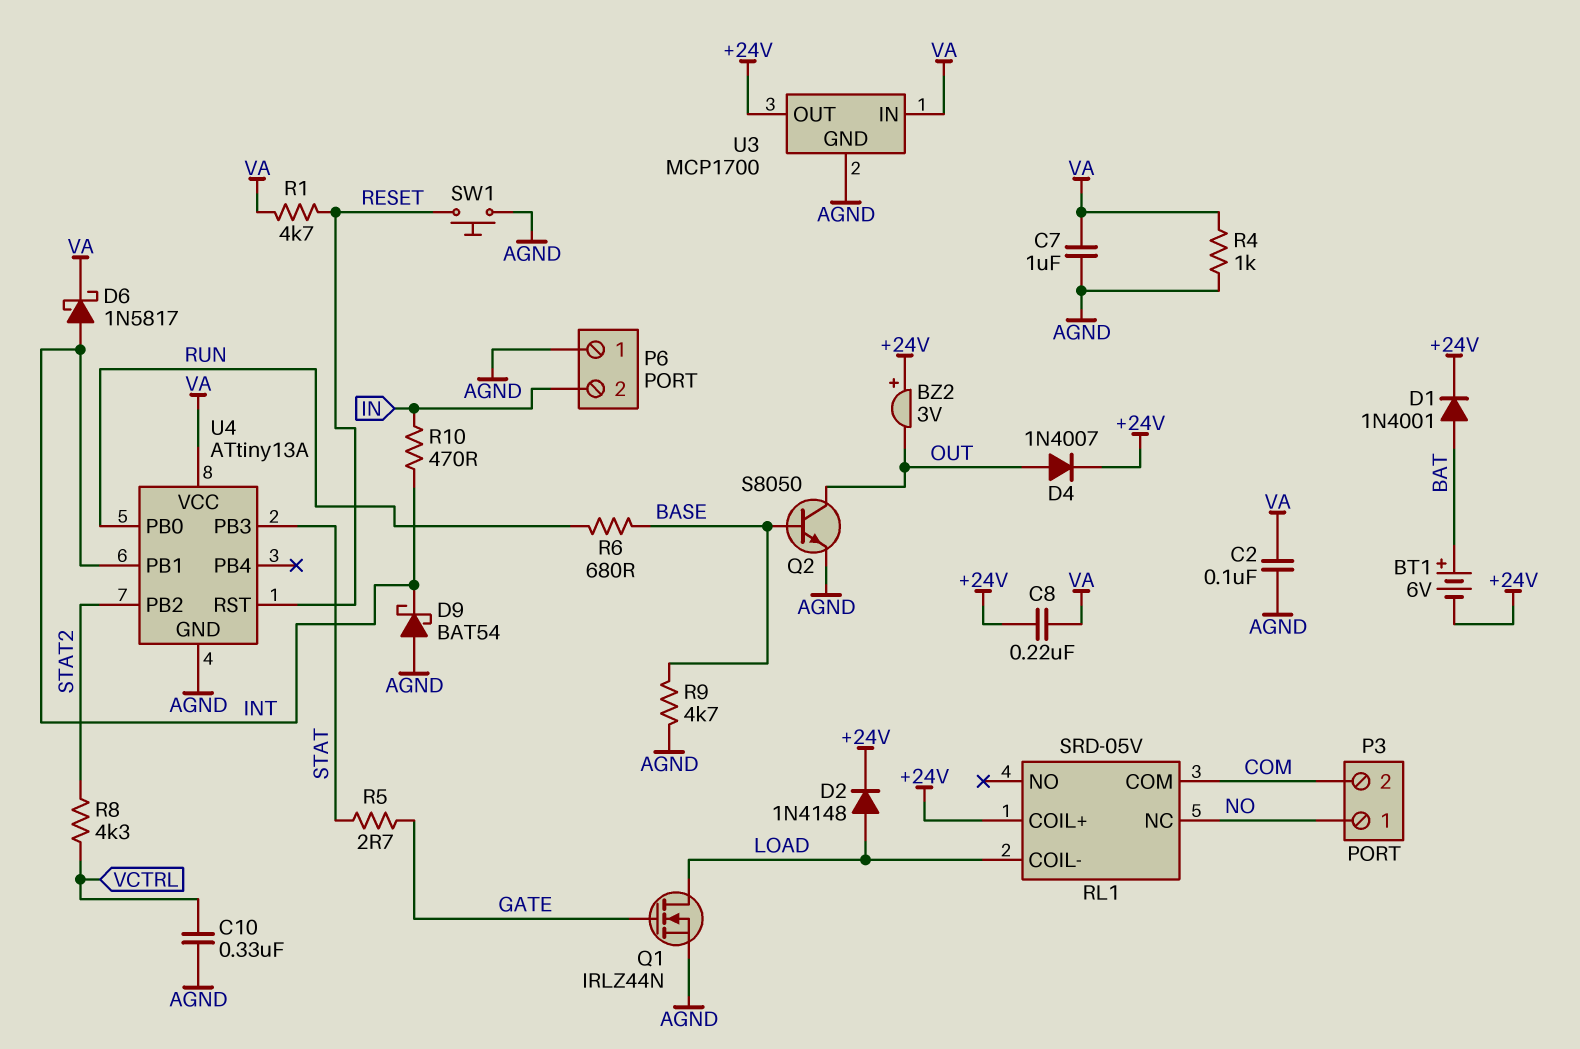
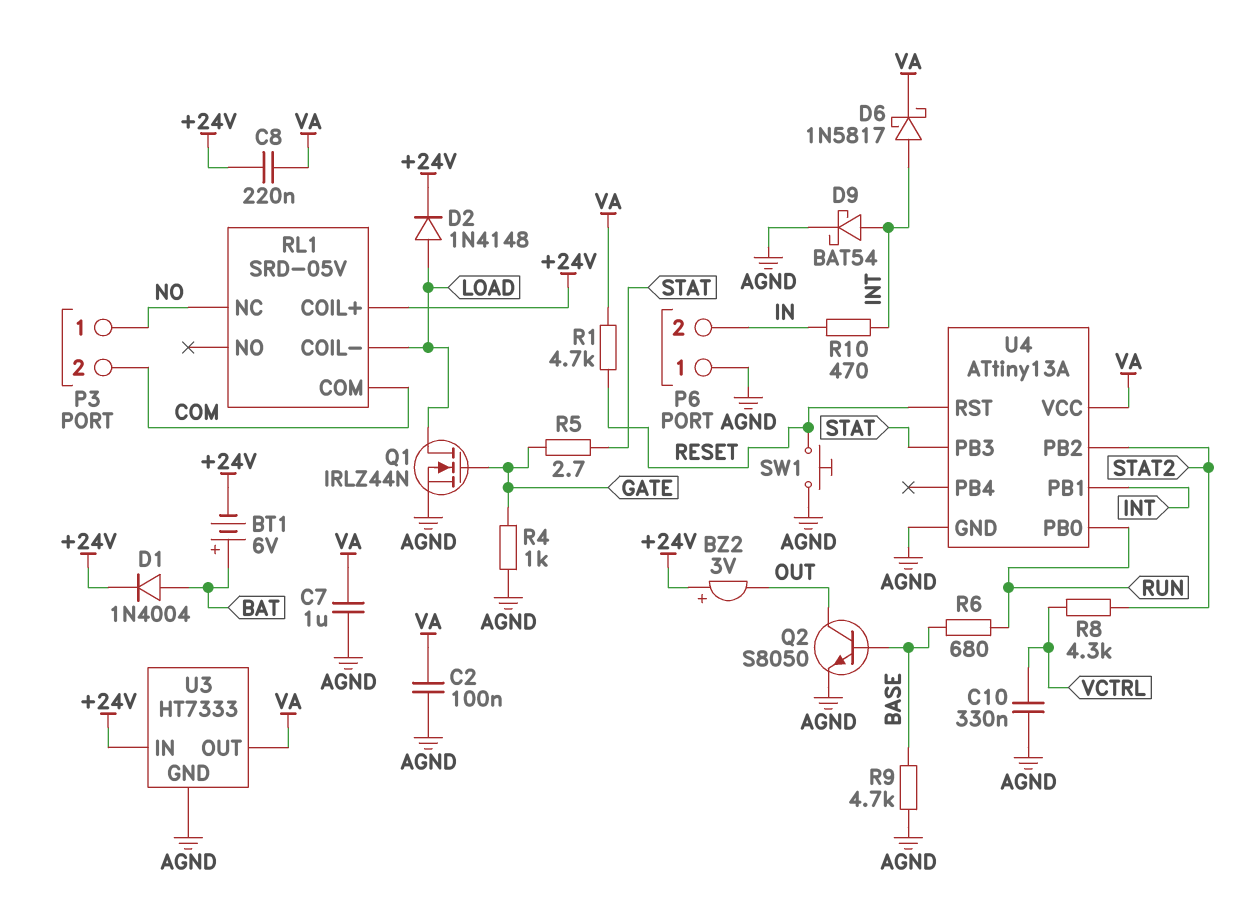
D1: diode 1N4001 (A BAT, K +24V) -> diode 1N4004 (A BAT, K +24V)
D4: diode 1N4007 (A OUT, K +24V) -> none
D9: schottky BAT54 (A AGND, K INT) -> schottky BAT54 (A INT, K AGND)
R4: 1k (AGND, VA) -> 1k (AGND, GATE)
U3: MCP1700 -> HT7333
U3 pin IN: VA -> +24V
U3 pin OUT: +24V -> VA

